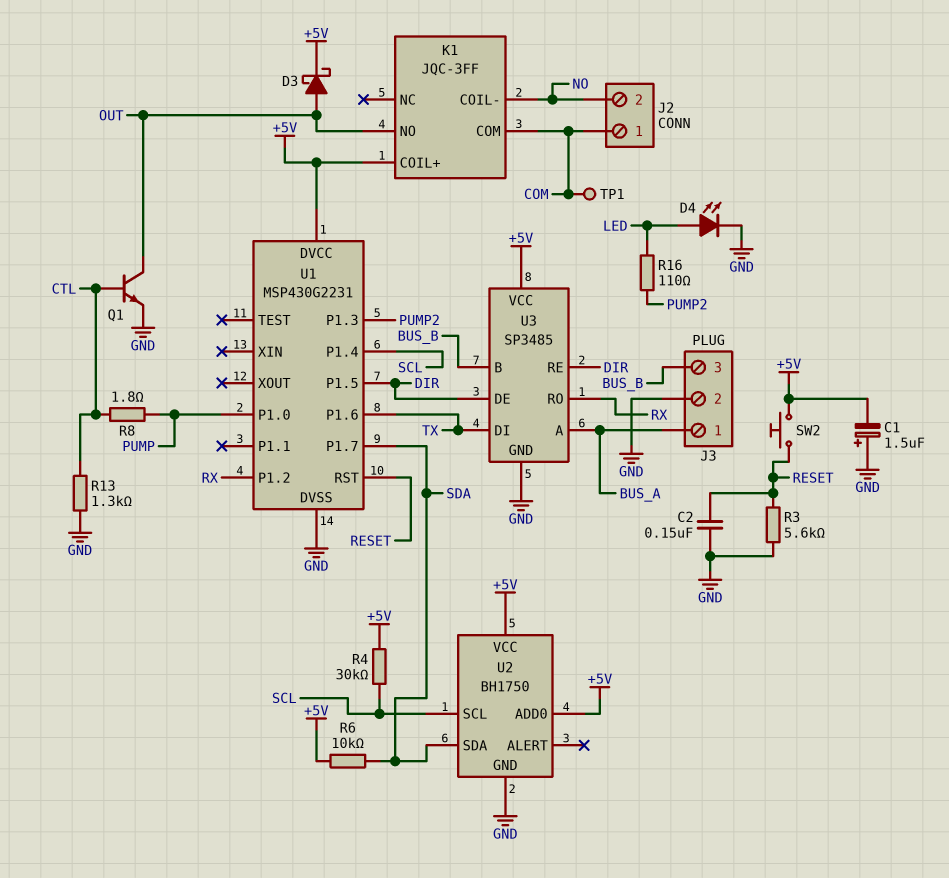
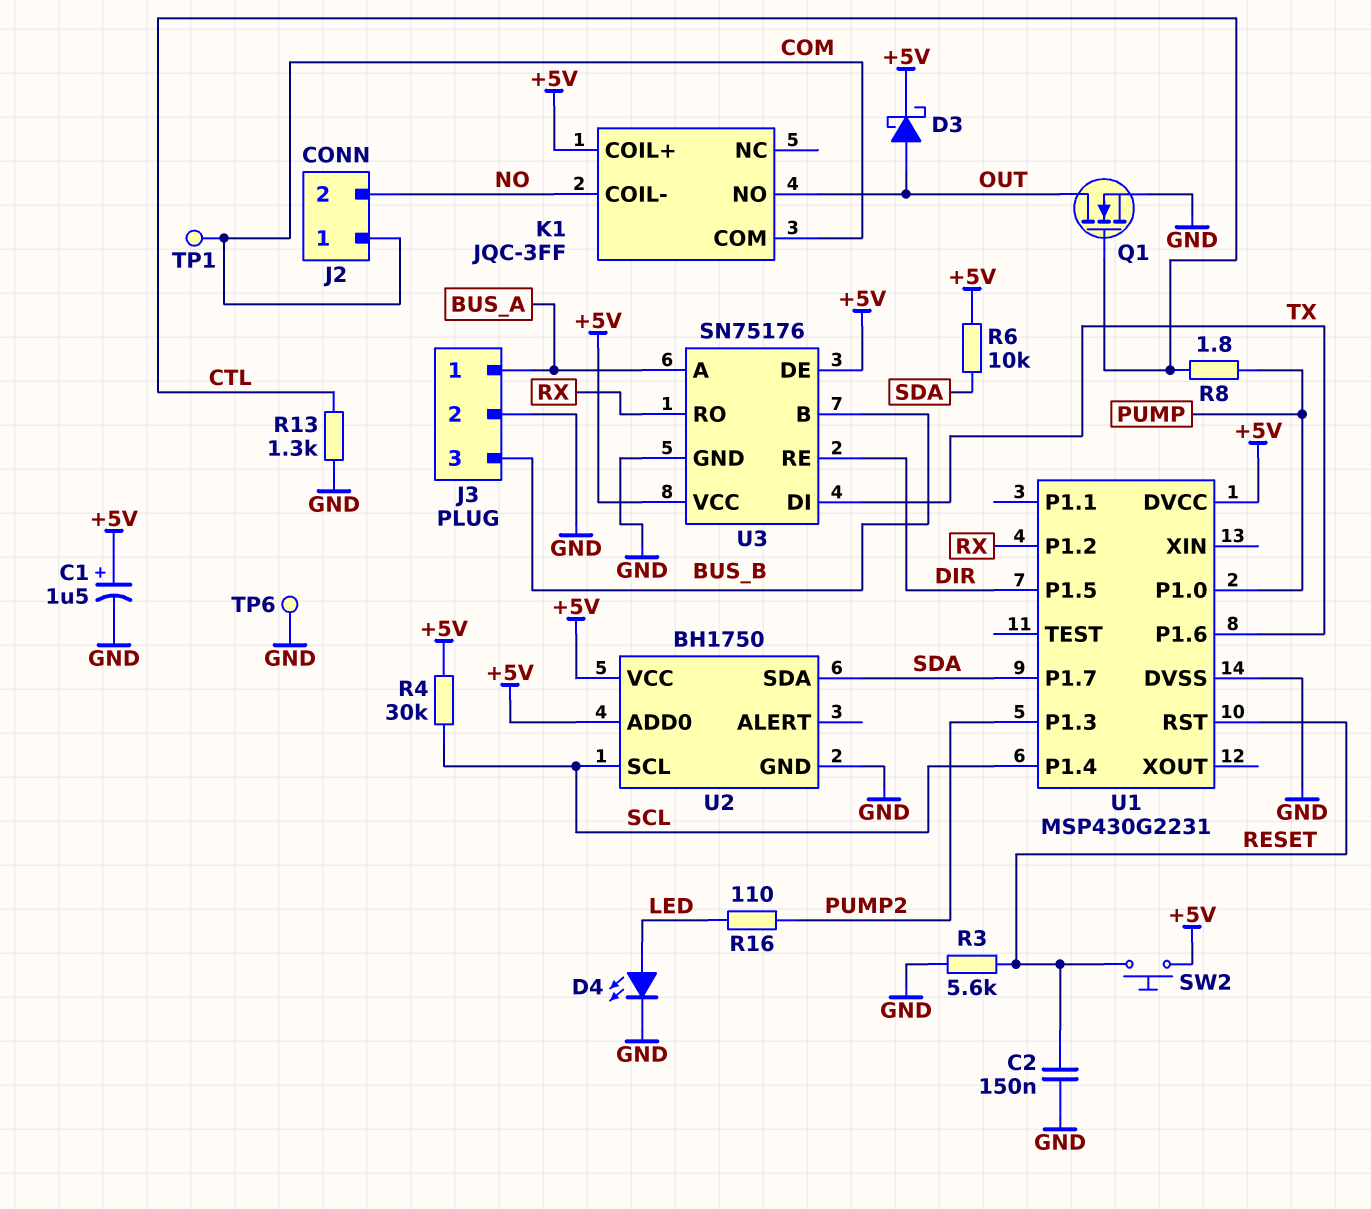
C1: 1.5uF (plus GND, minus +5V) -> 1.5uF (plus +5V, minus GND)
Q1: NPN (B CTL, C OUT, E GND) -> NMOS (G CTL, D OUT, S GND)
TP6: none -> test point (GND)
U3: SP3485 -> SN75176
U3 pin DE: DIR -> +5V

